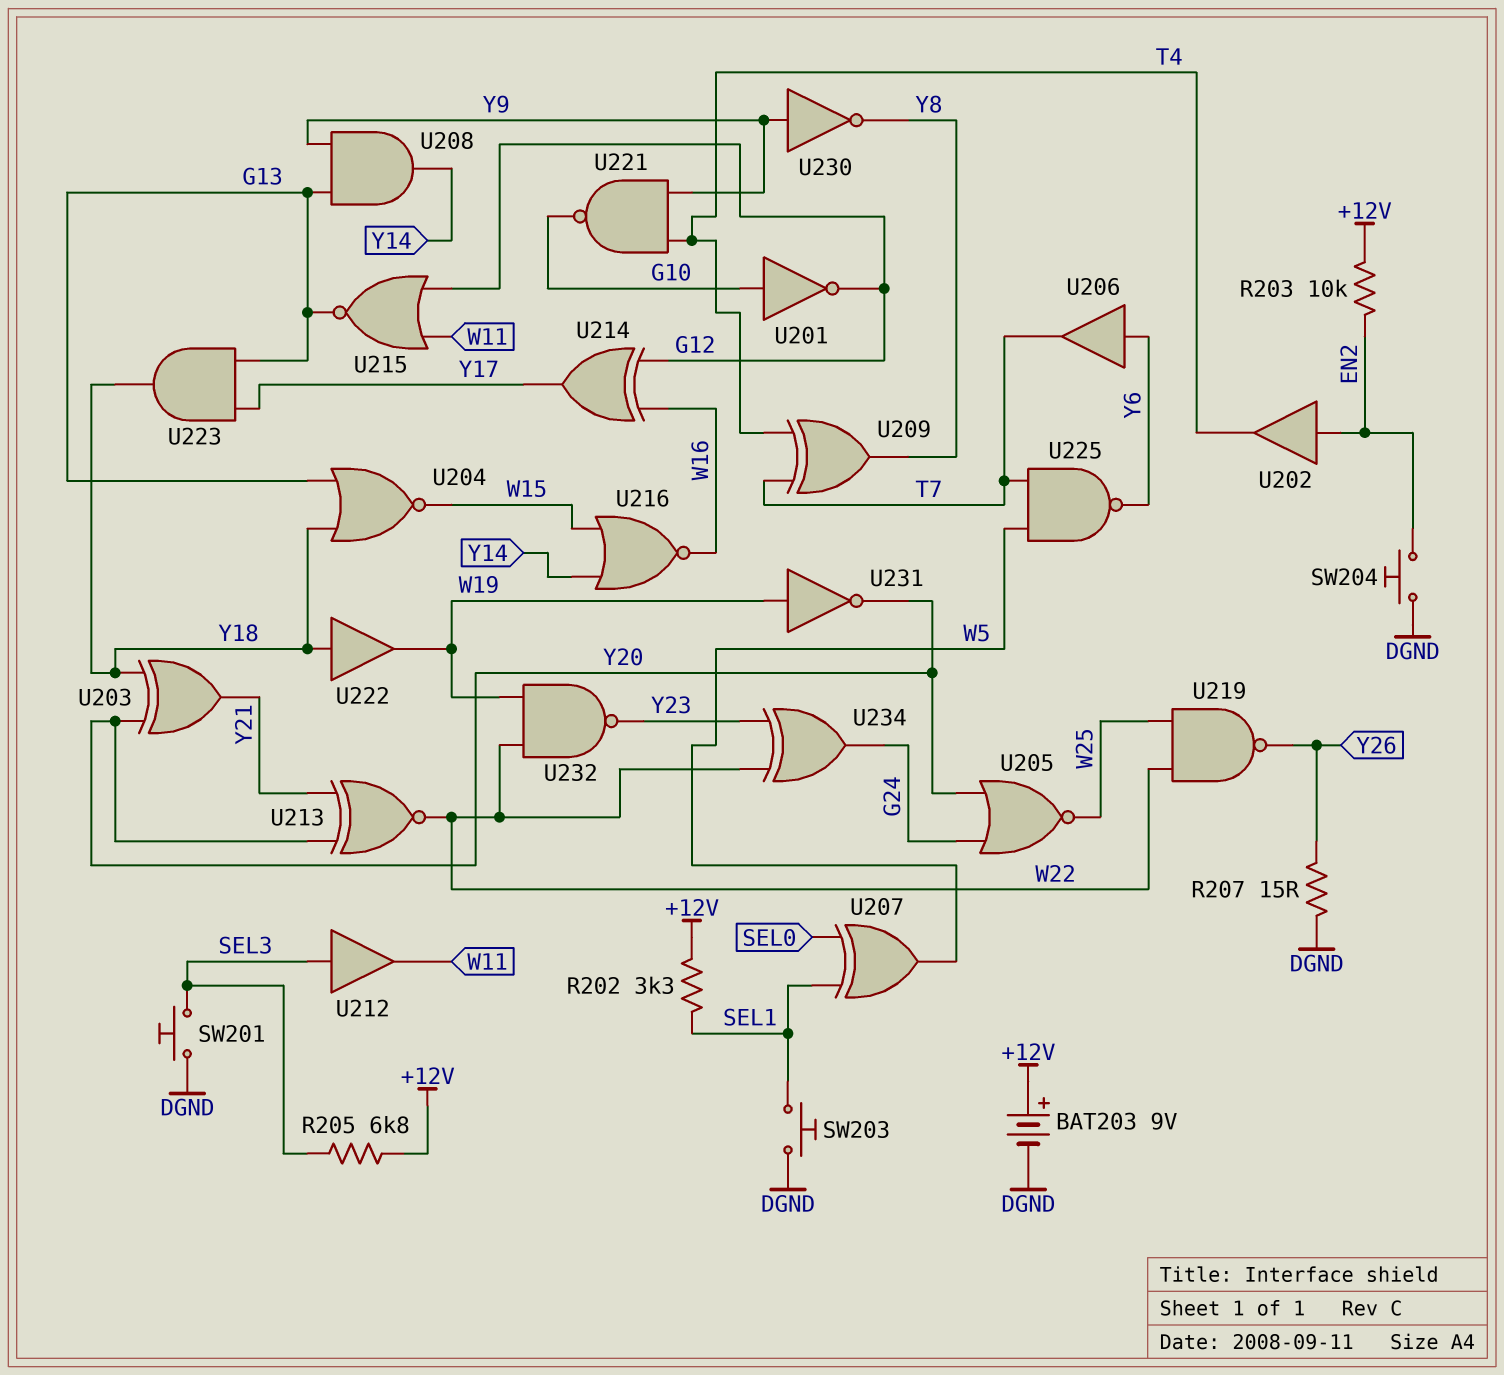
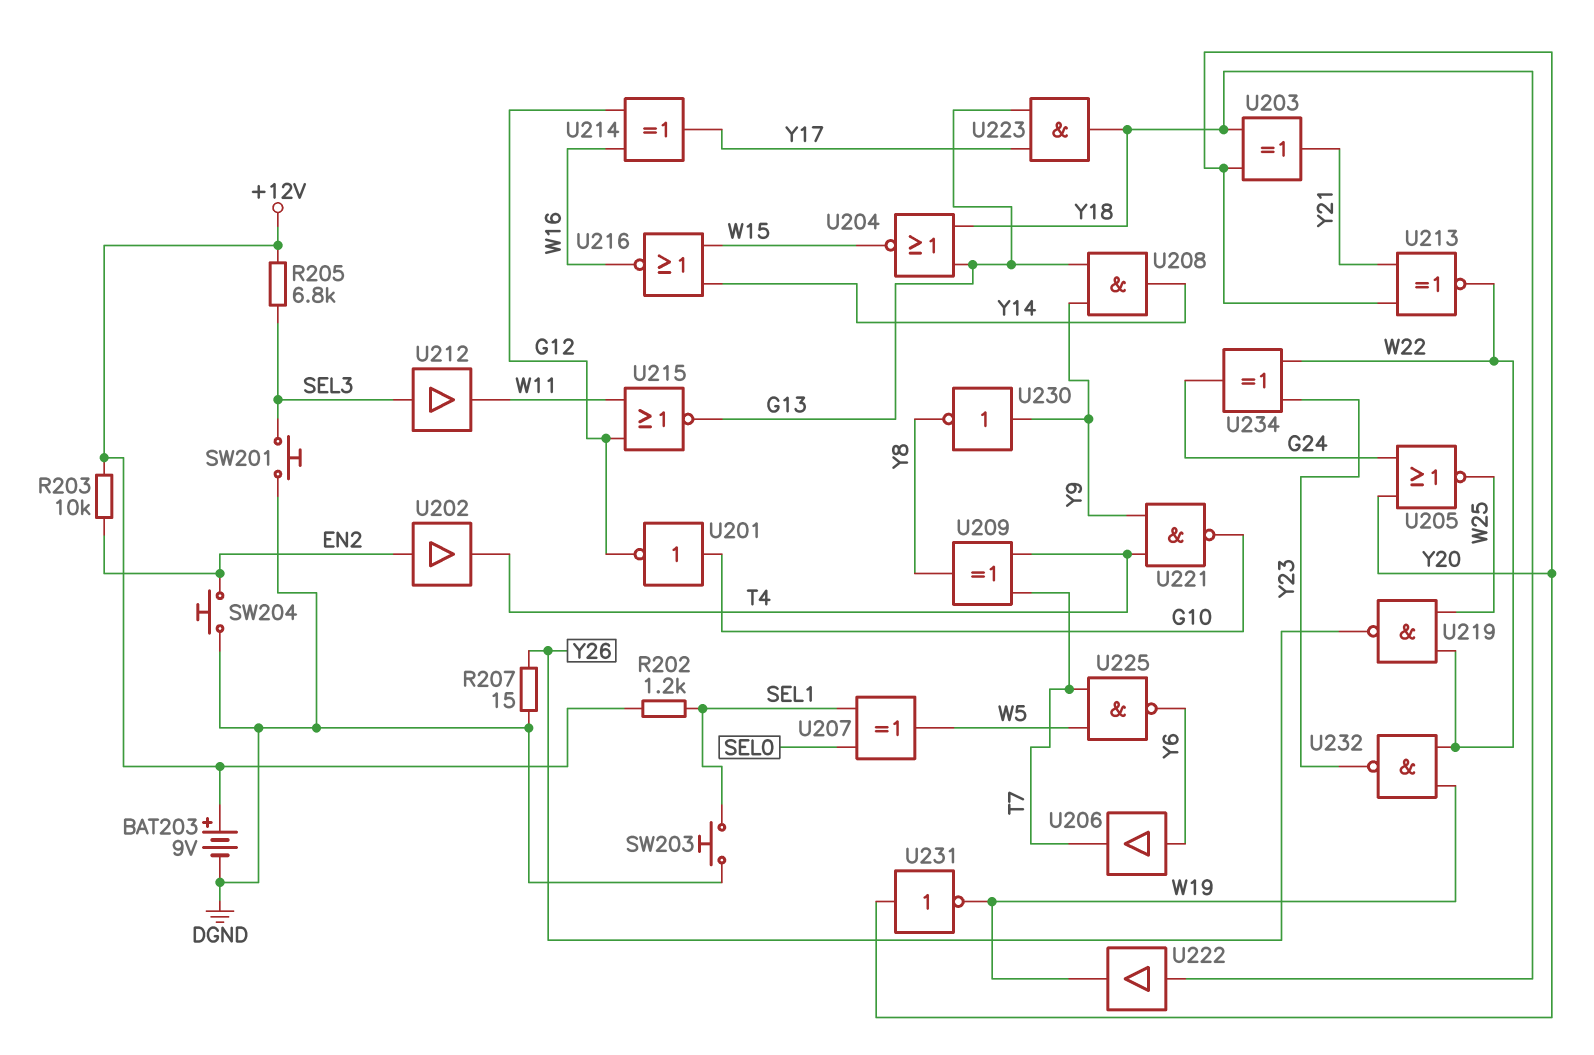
R202: 3.3k (+12V, SEL1) -> 1.2k (+12V, SEL1)
U231: NOT (in W19, out Y20) -> NOT (in Y20, out W19)

